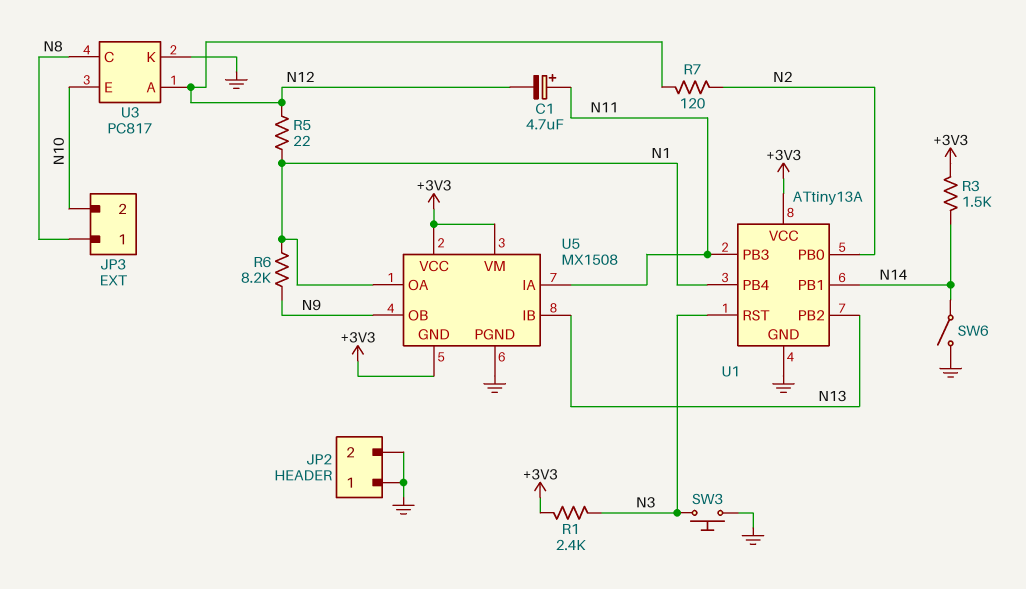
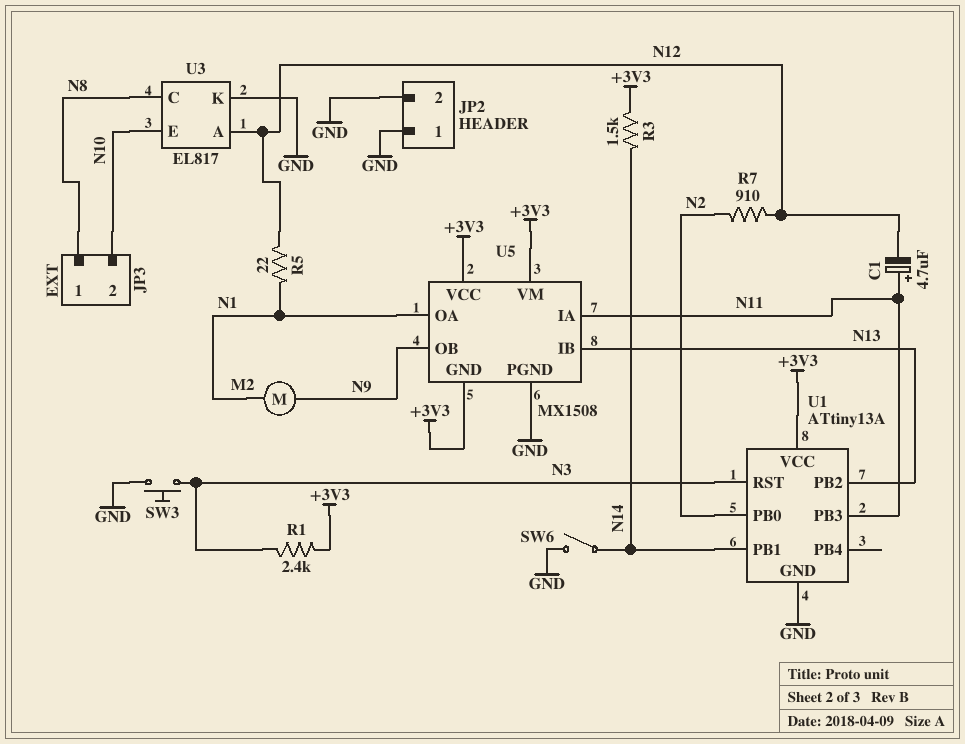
M2: none -> motor (N1, N9)
R6: 8.2k (N1, N9) -> none
R7: 120 (N2, N12) -> 910 (N2, N12)
U1 pin PB4: N1 -> none
U3: PC817 -> EL817

